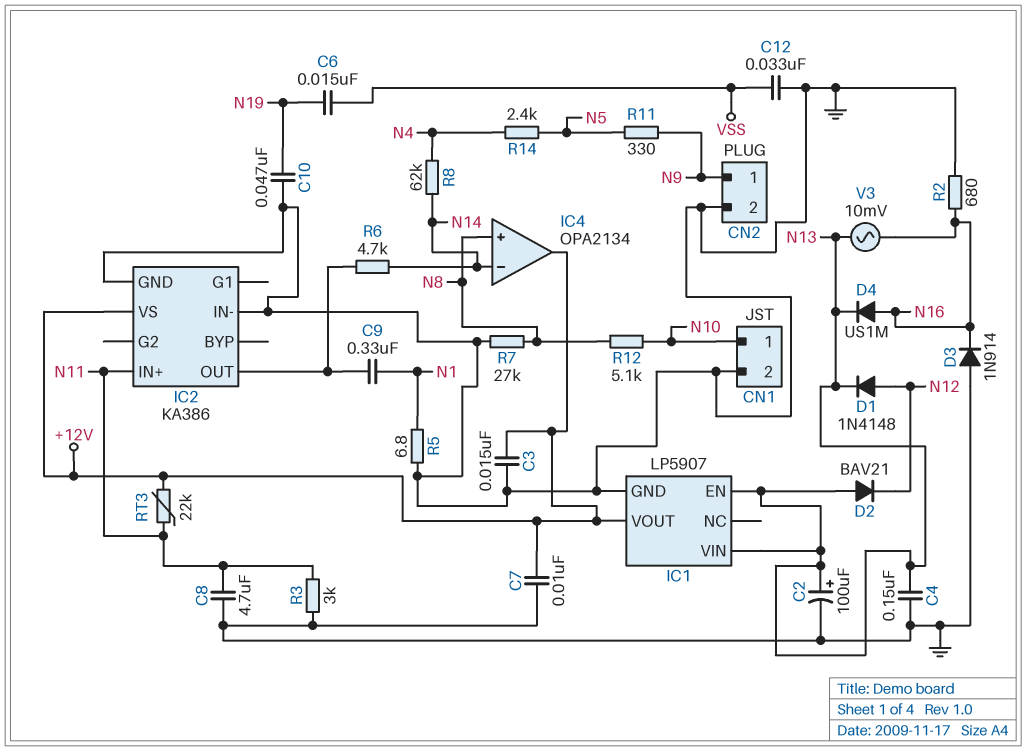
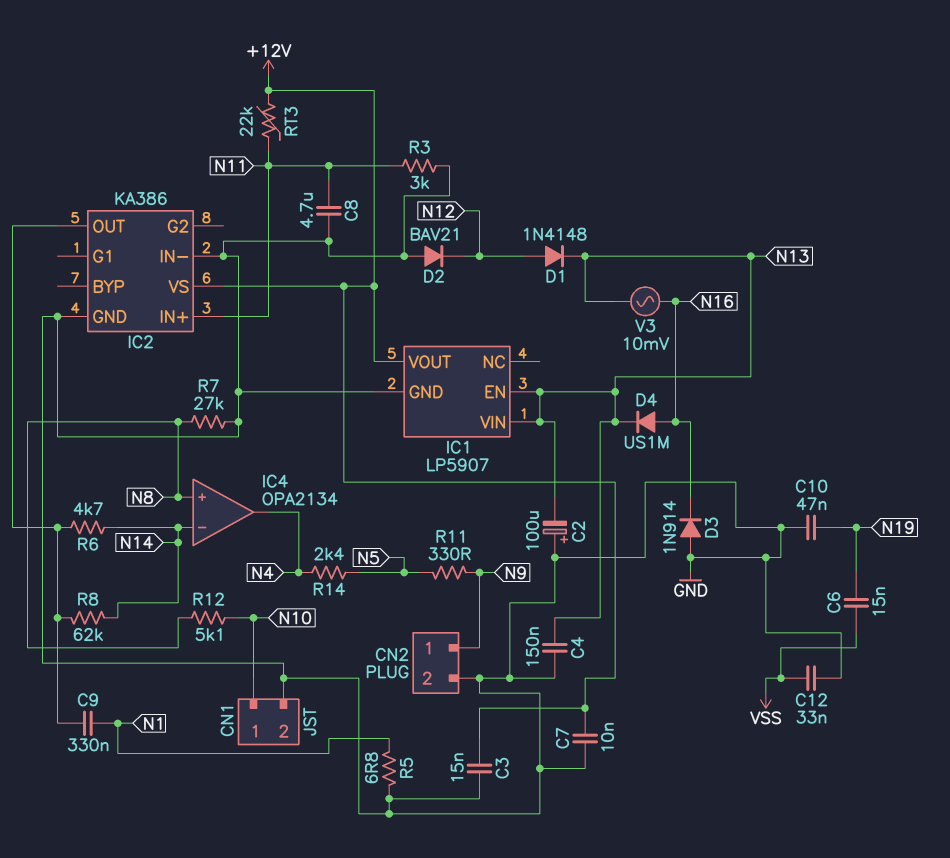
C2: 100uF (plus N13, minus GND) -> 100uF (plus GND, minus N13)
D2: diode BAV21 (A N13, K N12) -> diode BAV21 (A GND, K N12)
IC4 pin out: +12V -> N4
R2: 680 (GND, N16) -> none
R8: 62k (N4, N14) -> 62k (IC2/OUT, N14)

